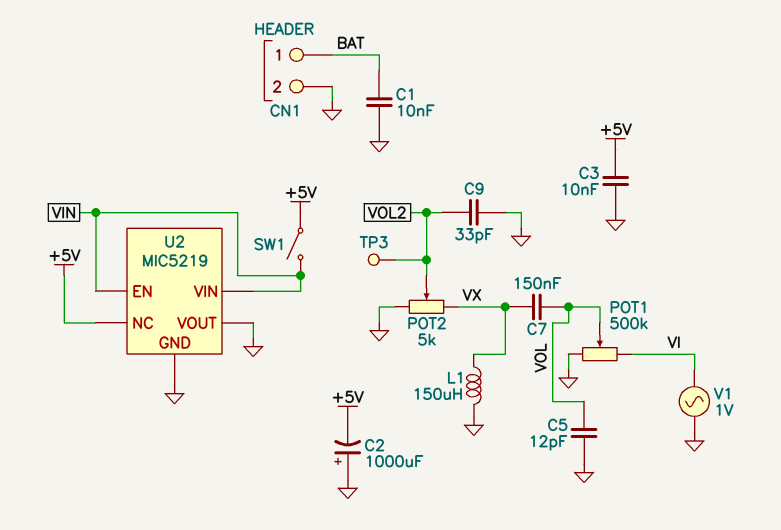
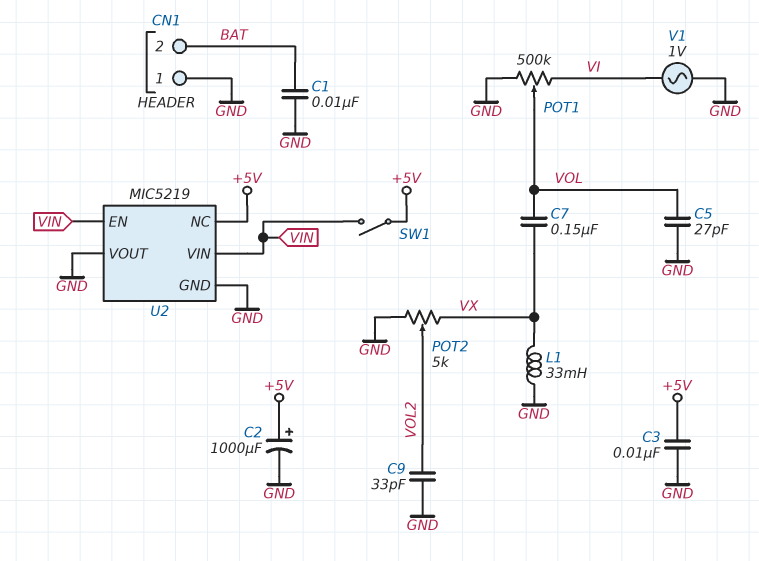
C2: 1000uF (plus GND, minus +5V) -> 1000uF (plus +5V, minus GND)
C5: 12pF (GND, VOL) -> 27pF (GND, VOL)
CN1 pin 1: BAT -> GND
CN1 pin 2: GND -> BAT
L1: 150uH (GND, VX) -> 33mH (GND, VX)
TP3: test point (VOL2) -> none

